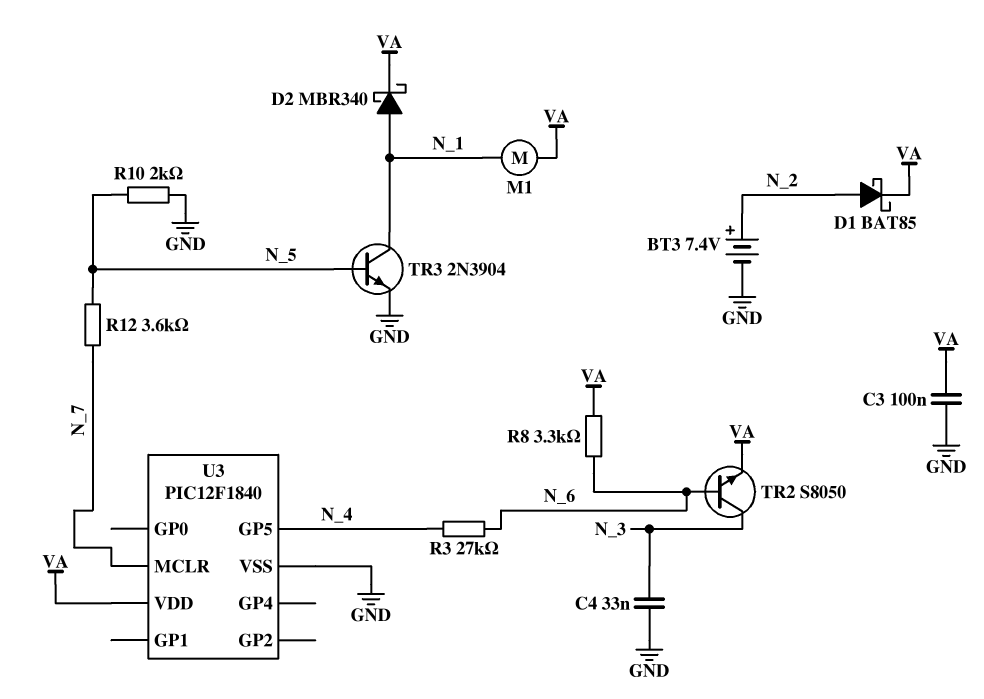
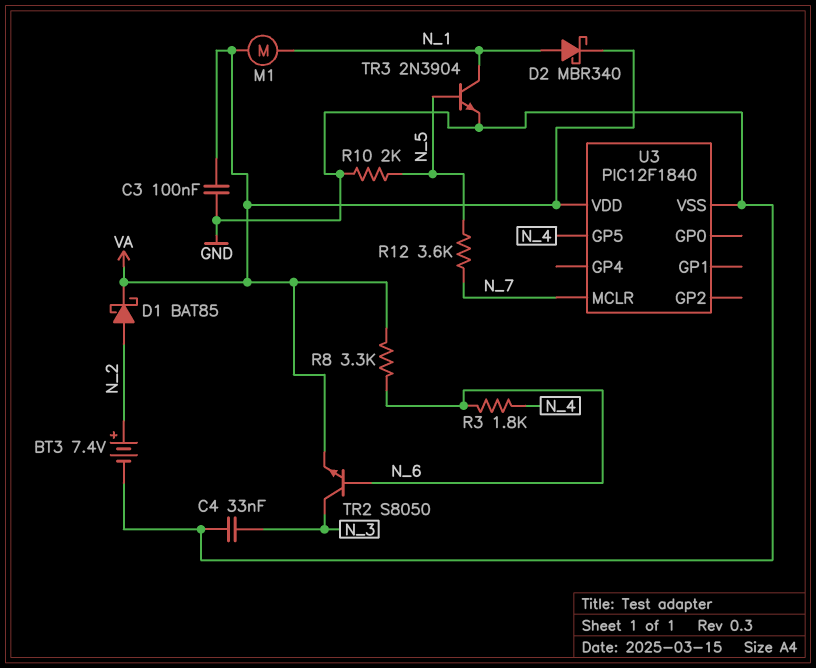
R3: 27k (N_4, N_6) -> 1.8k (N_4, N_6)

